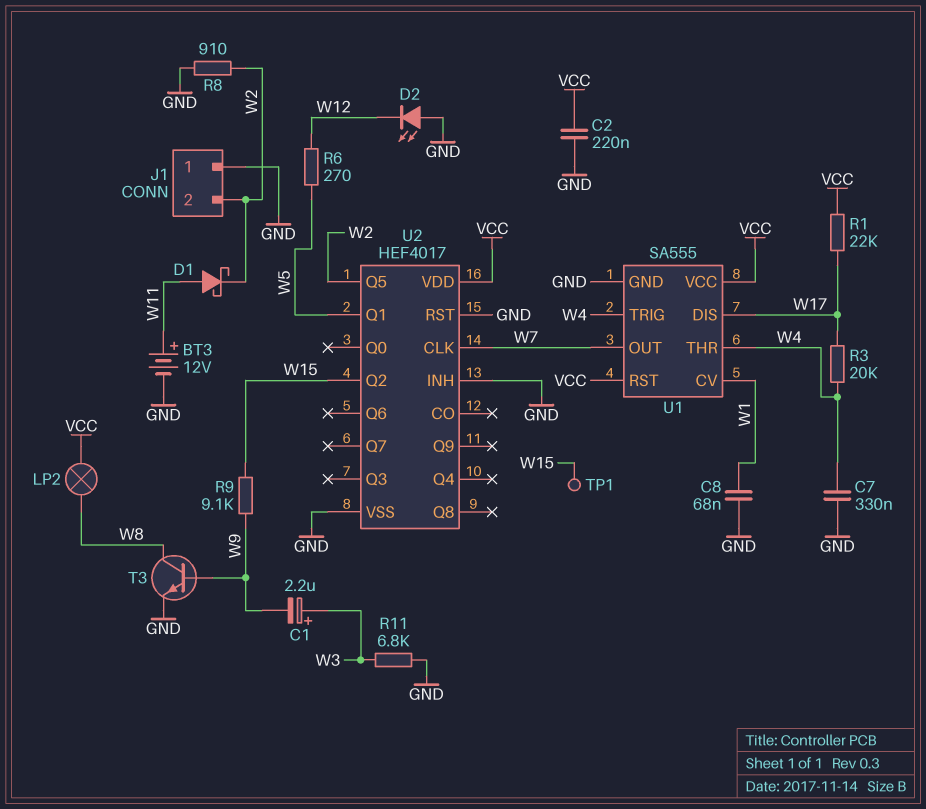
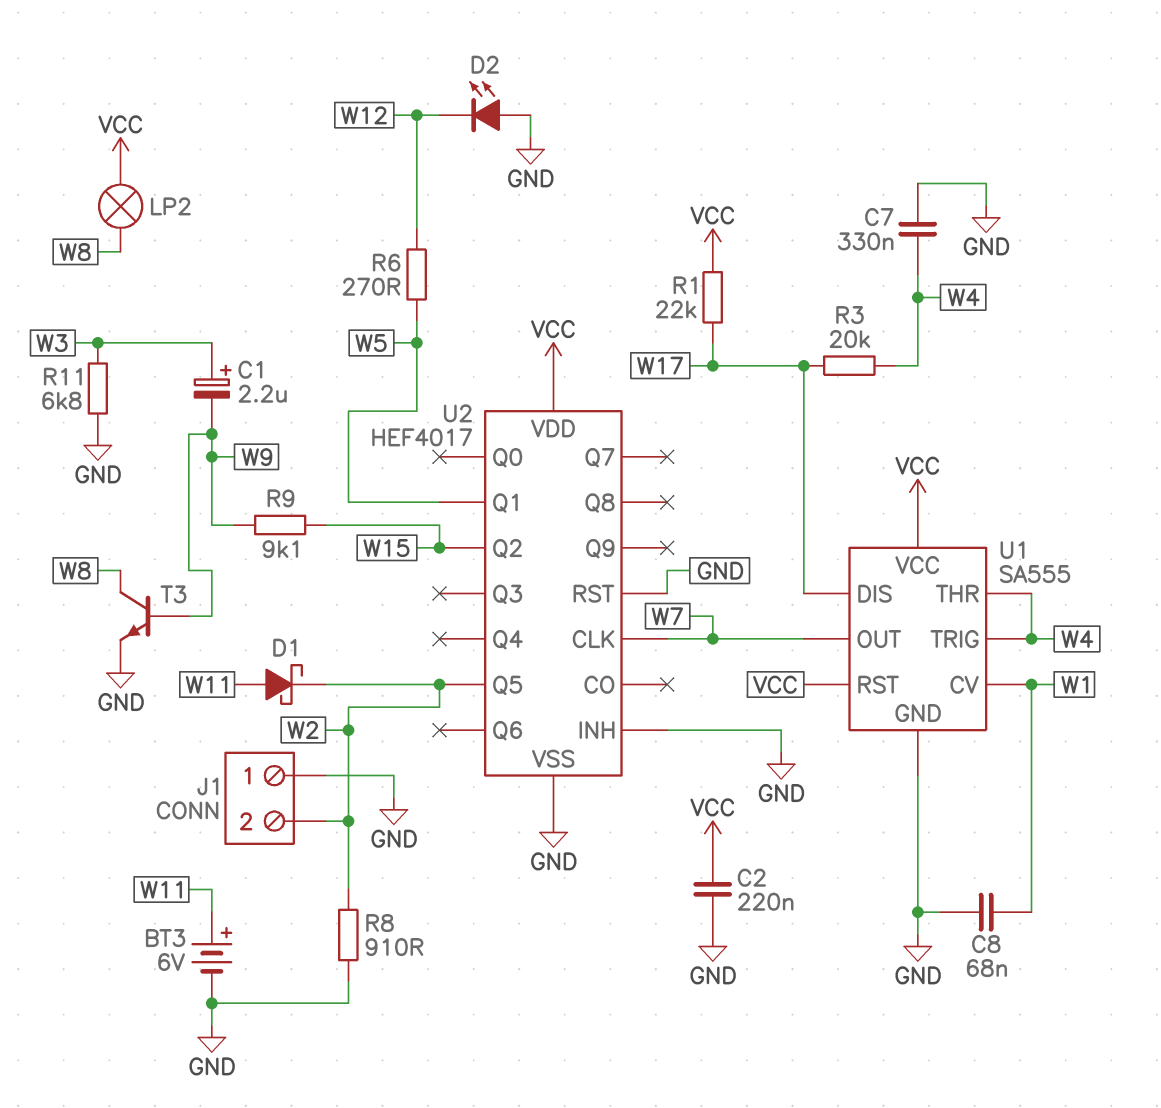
BT3: 12V (plus W11, minus GND) -> 6V (plus W11, minus GND)
TP1: test point (W15) -> none

